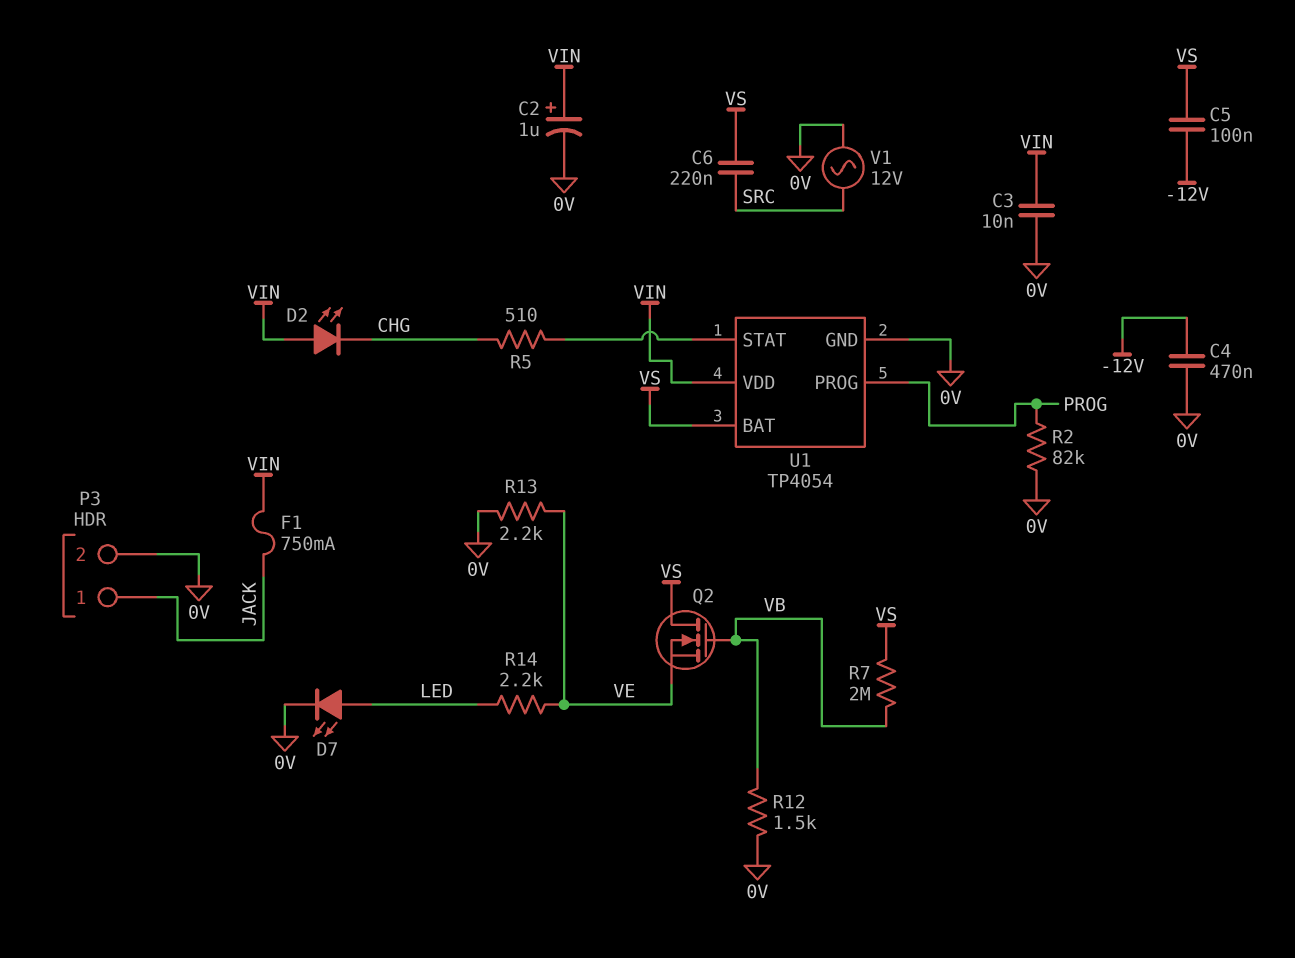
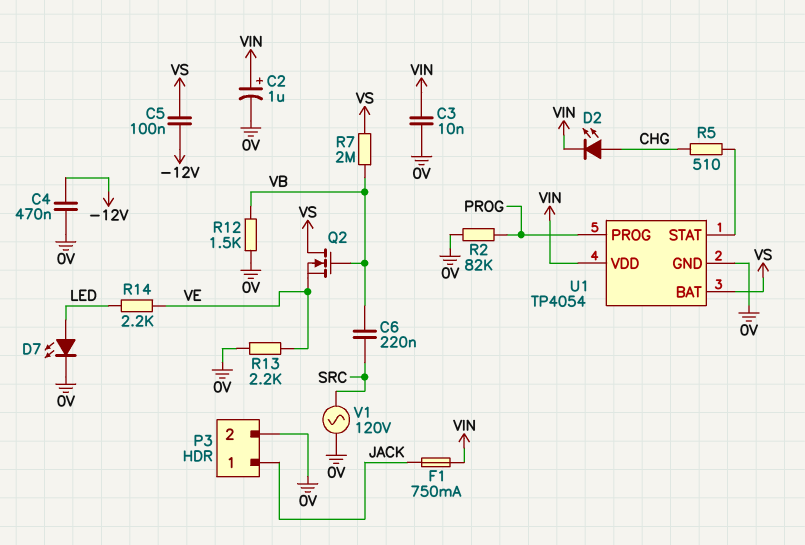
C6: 220nF (SRC, VS) -> 220nF (SRC, VB)
D2: LED (A VIN, K CHG) -> LED (A CHG, K VIN)
V1: AC 12V (0V, SRC) -> AC 120V (0V, SRC)

